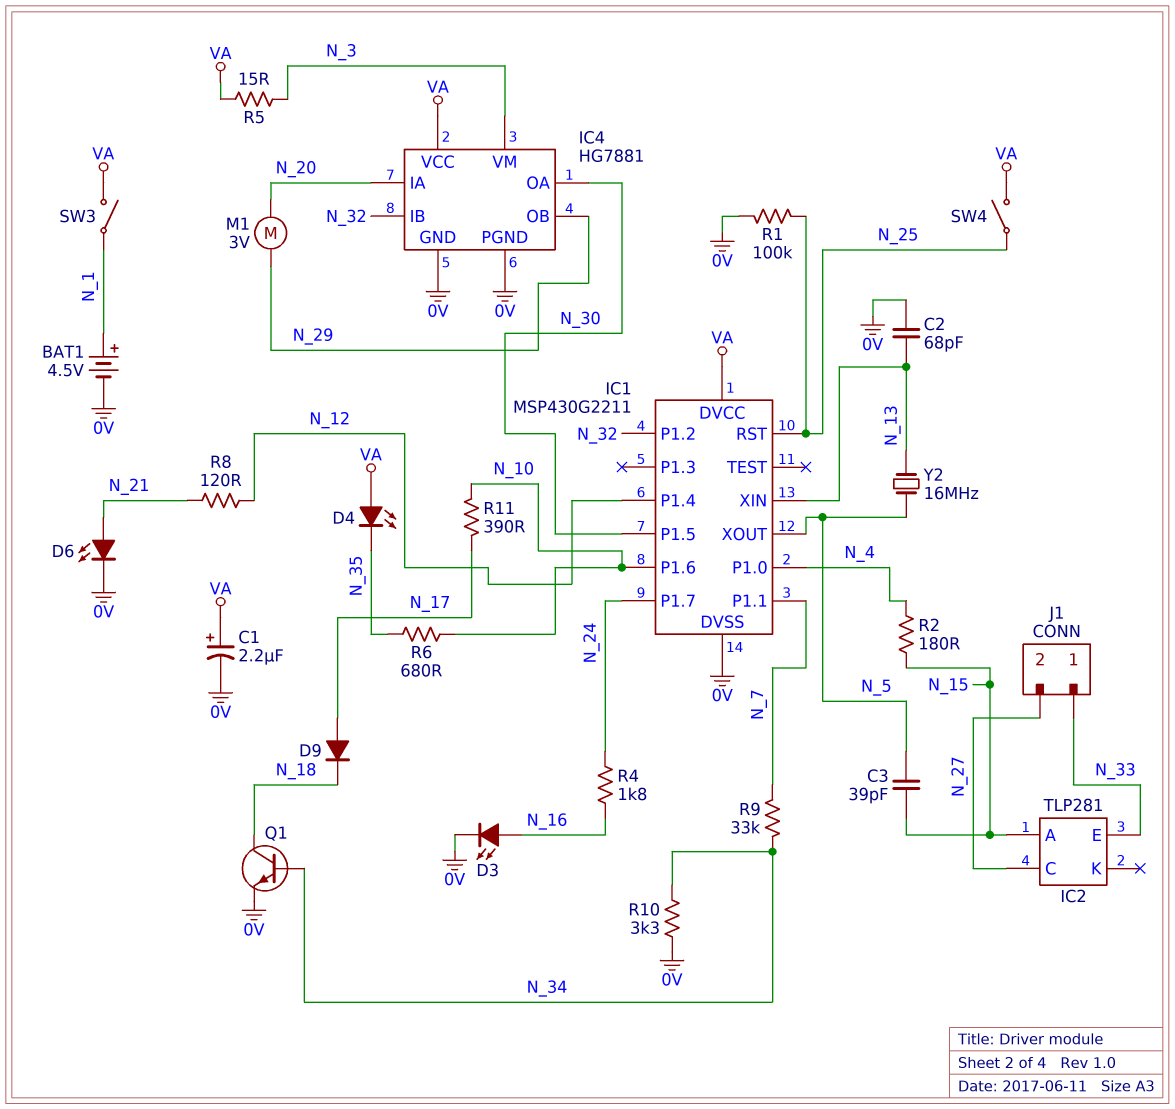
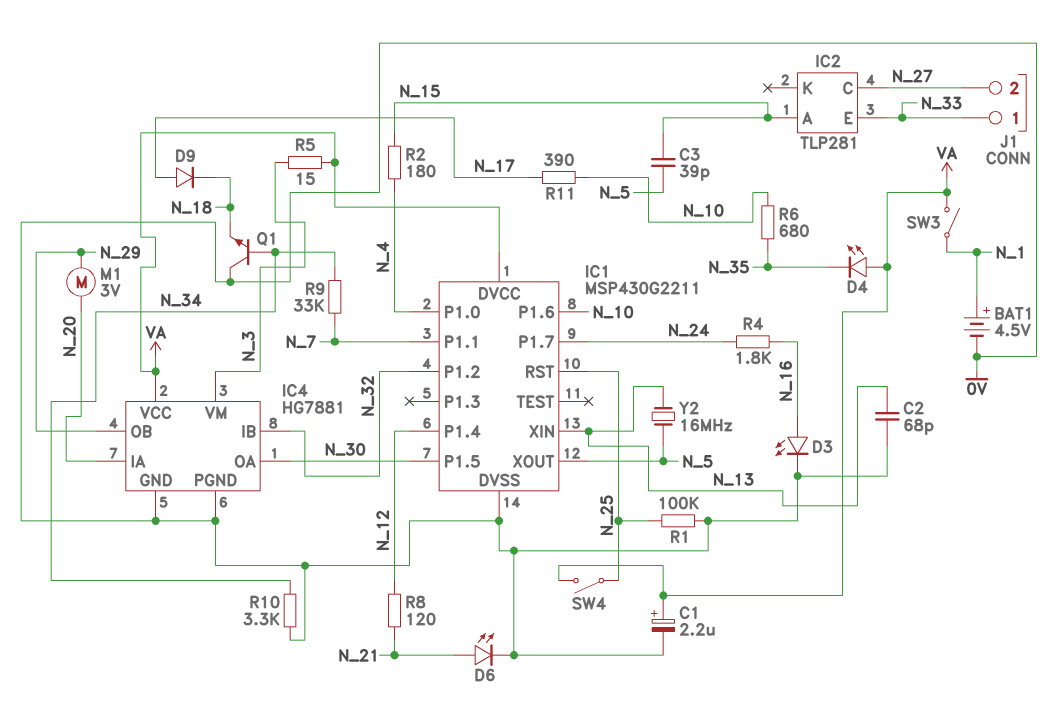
Q1: NPN (B N_34, C N_18, E 0V) -> NPN (B N_34, C 0V, E N_18)

